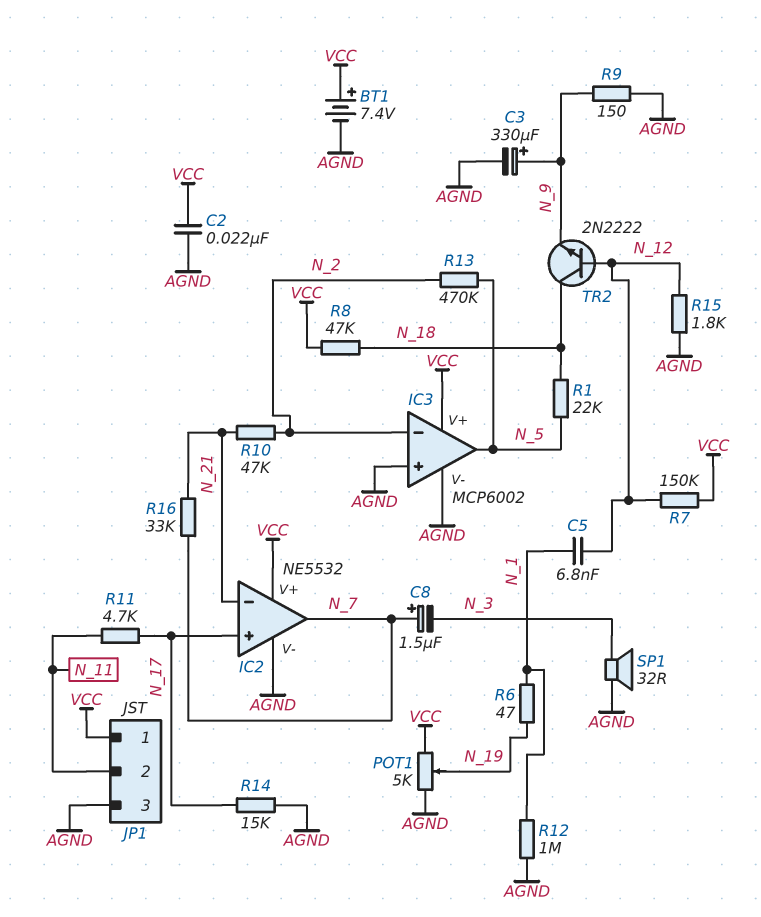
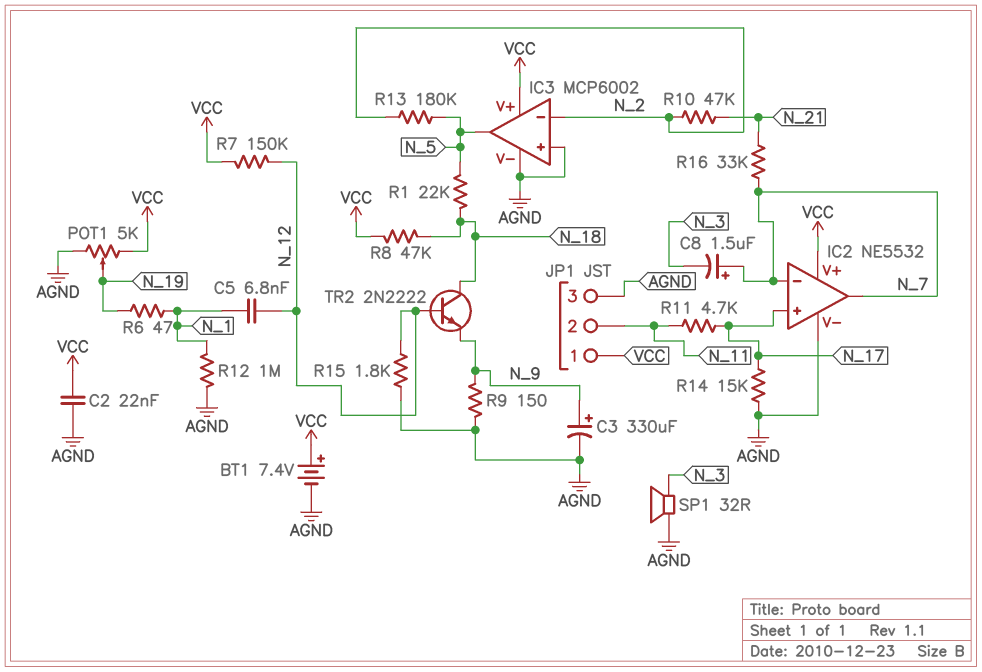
IC2 pin in-: N_21 -> N_7
R13: 470k (N_2, N_5) -> 180k (N_2, N_5)

